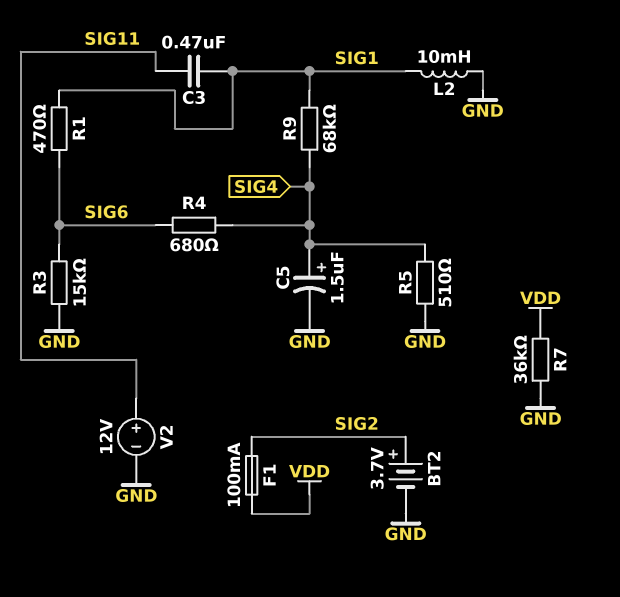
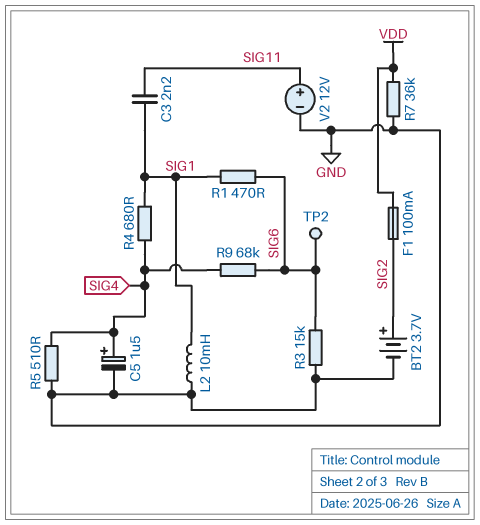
C3: 470nF (SIG1, SIG11) -> 2.2nF (SIG1, SIG11)
R4: 680 (SIG4, SIG6) -> 680 (SIG1, SIG4)
R9: 68k (SIG1, SIG4) -> 68k (SIG4, SIG6)
TP2: none -> test point (SIG6)

